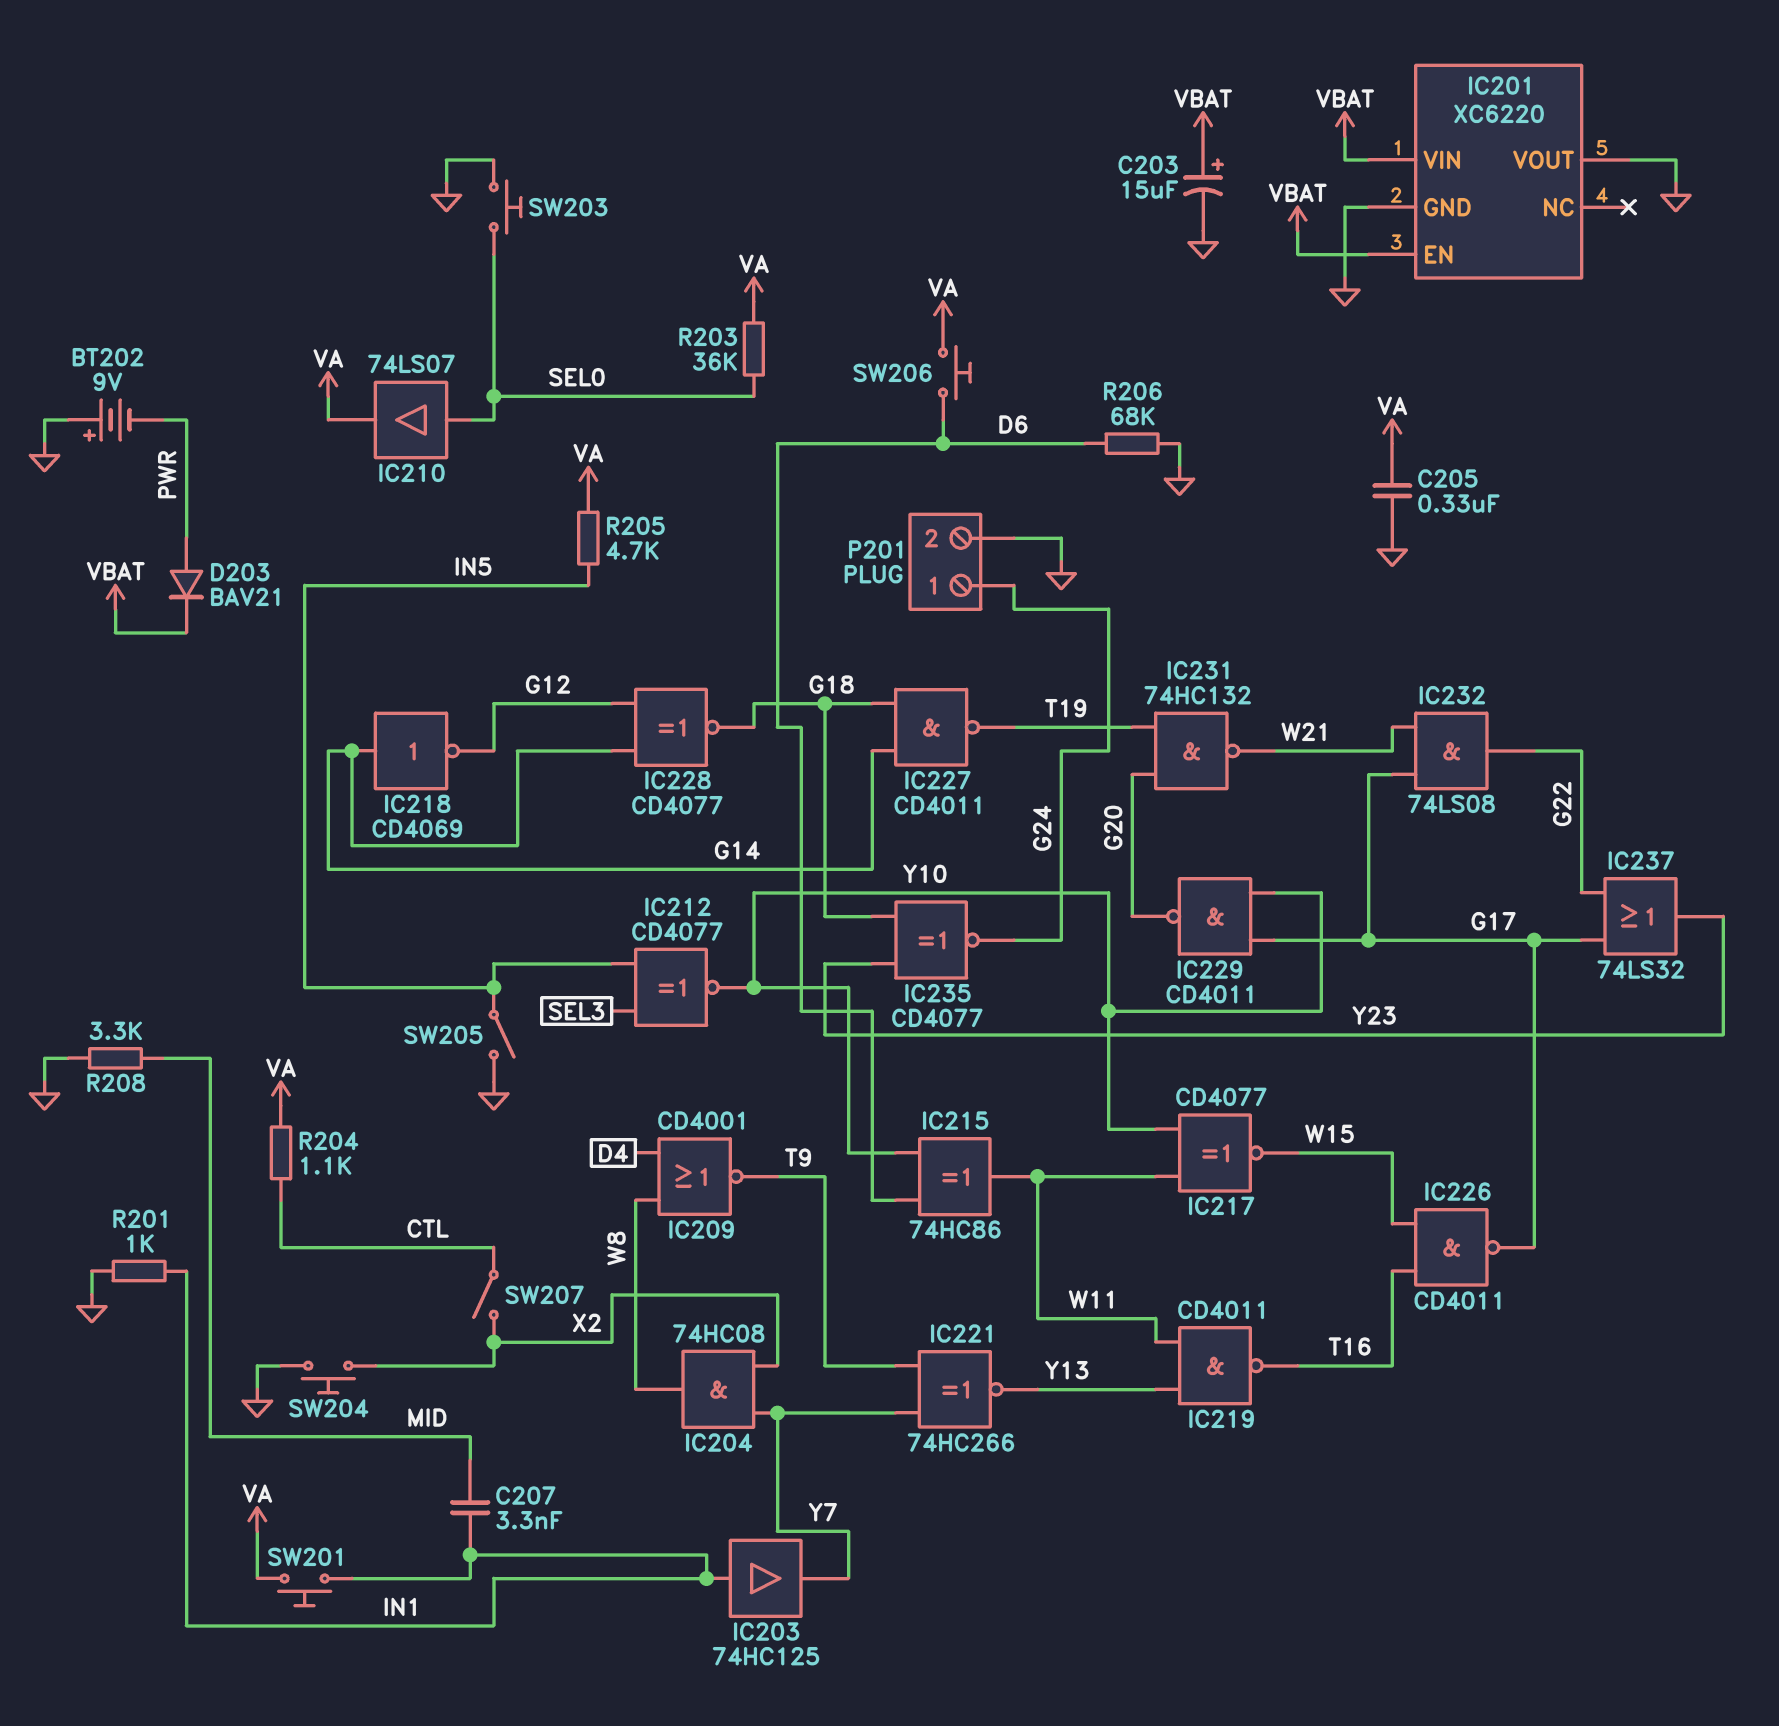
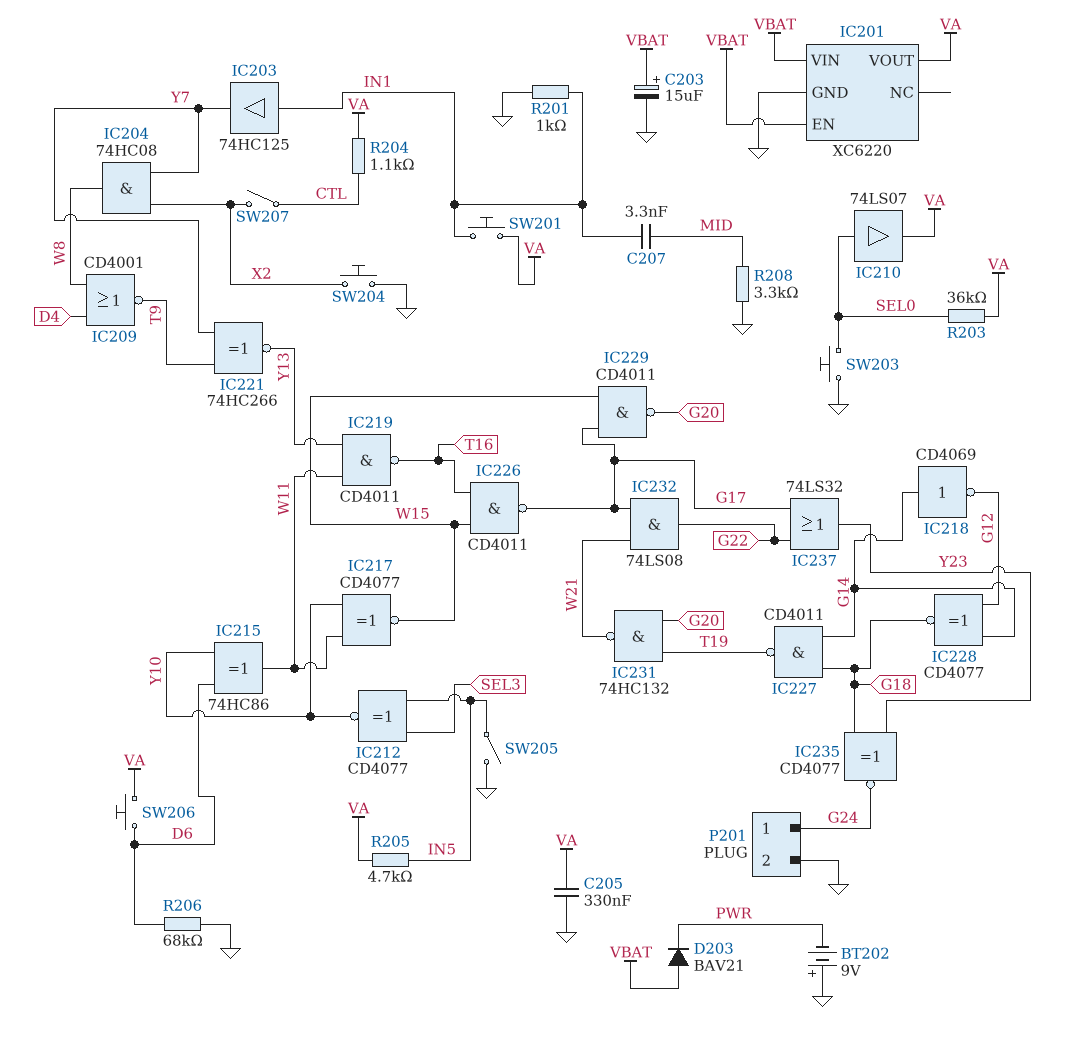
D203: diode BAV21 (A PWR, K VBAT) -> diode BAV21 (A VBAT, K PWR)
IC201 pin VOUT: GND -> VA
IC229: NAND CD4011 (in G17, in Y10, out G20) -> NAND CD4011 (in G17, in W15, out G20)

